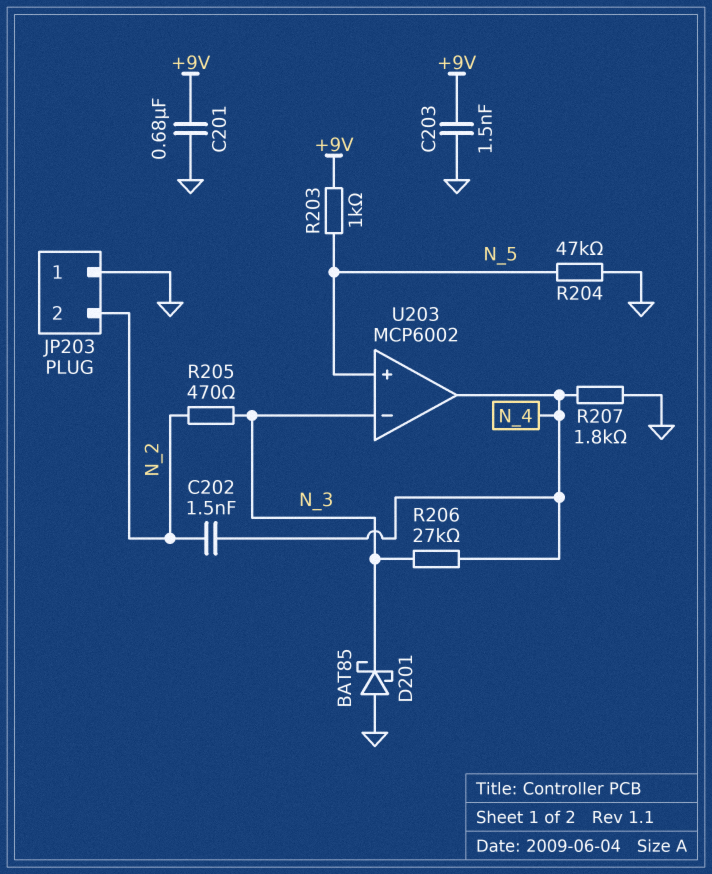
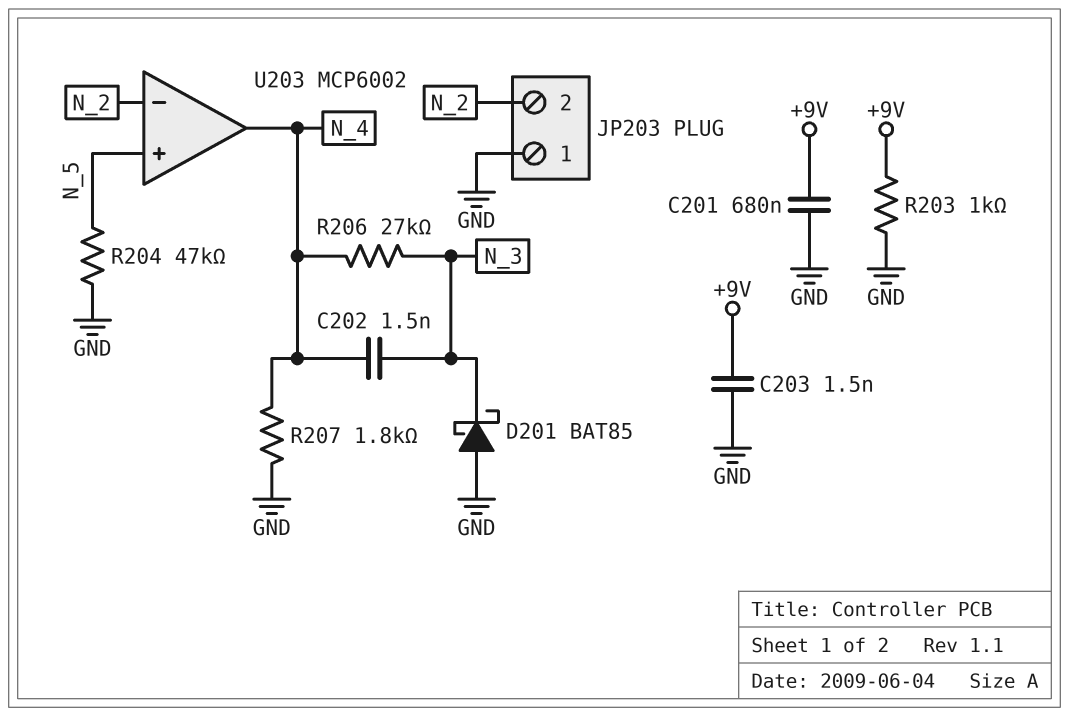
C202: 1.5nF (N_2, N_4) -> 1.5nF (N_3, N_4)
R203: 1k (+9V, N_5) -> 1k (+9V, GND)
R205: 470 (N_2, N_3) -> none
U203 pin in-: N_3 -> N_2

